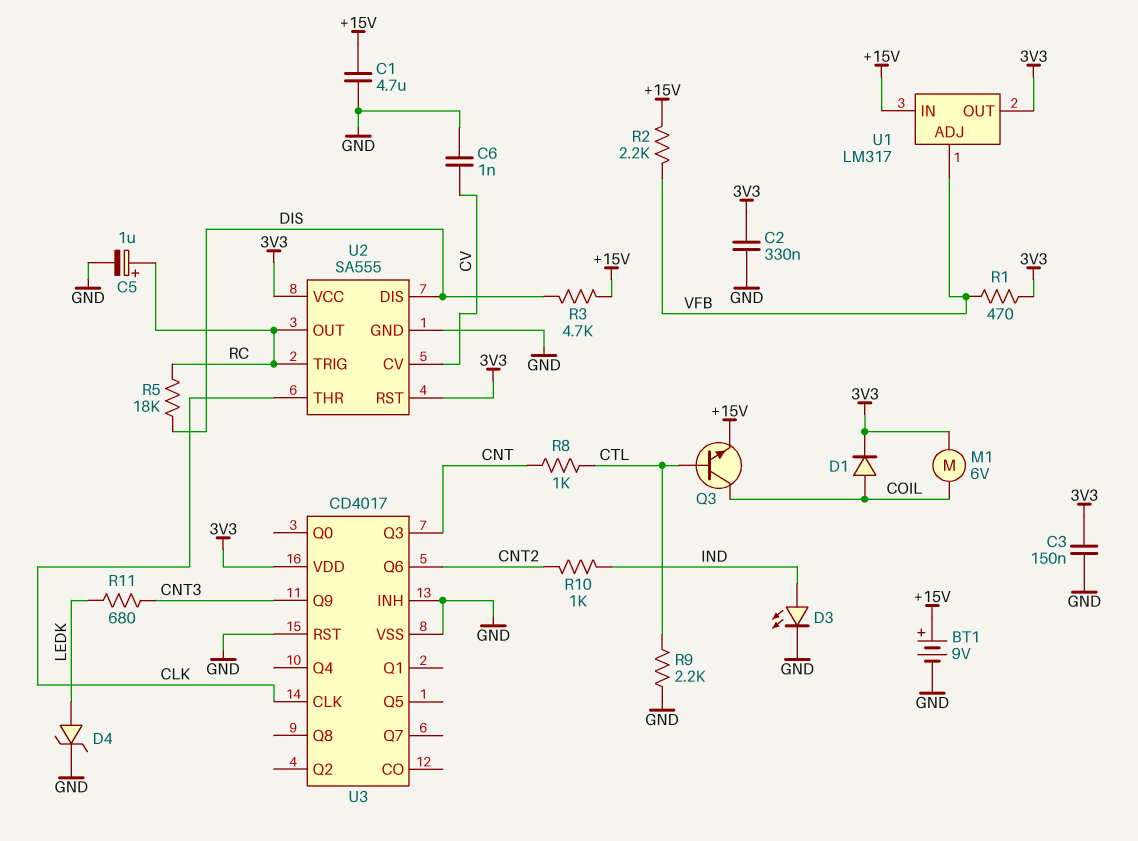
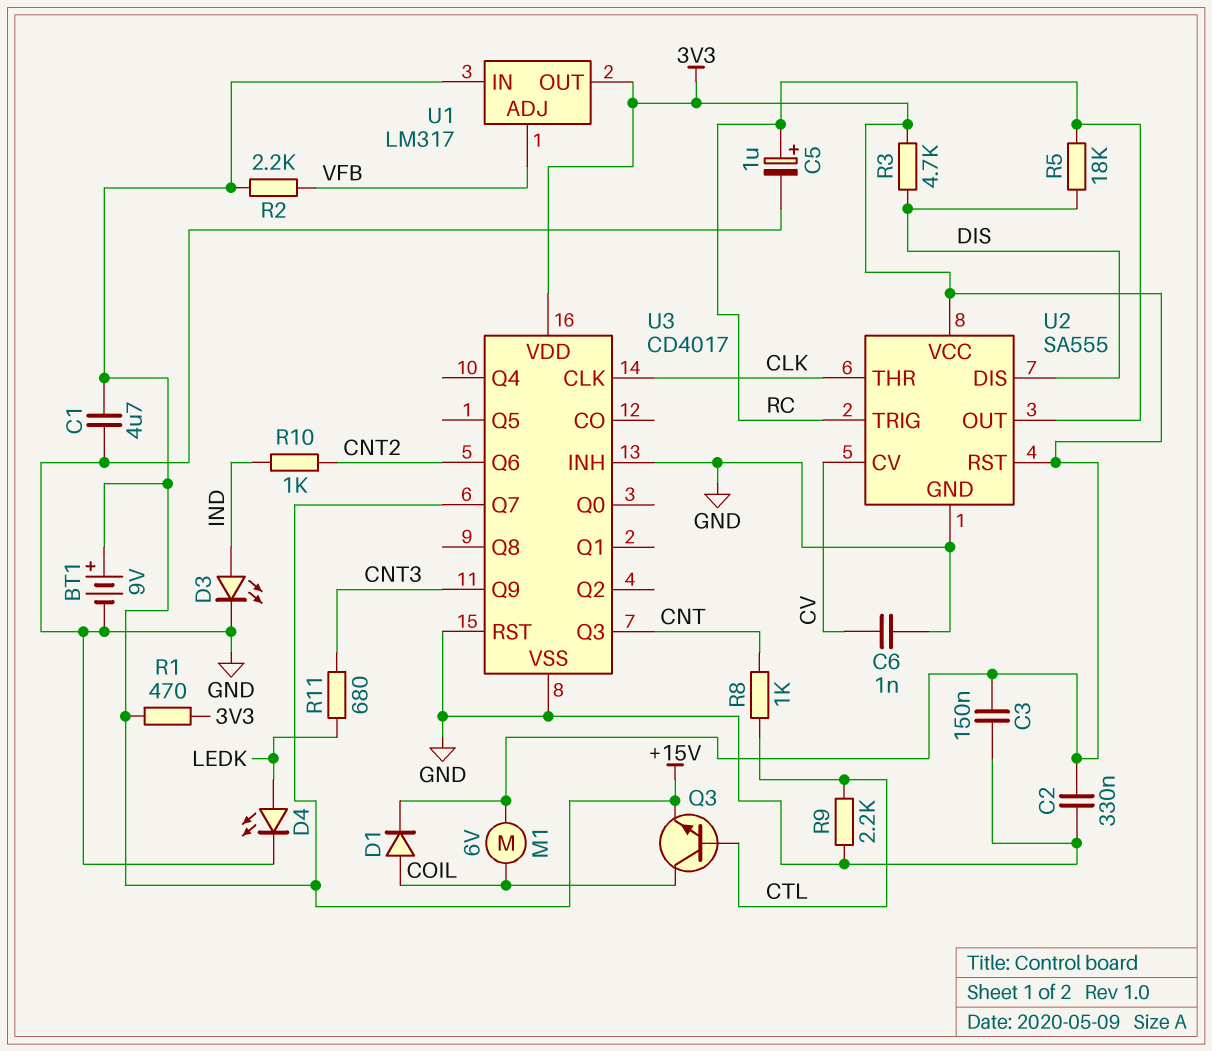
D4: zener (A LEDK, K GND) -> LED (A LEDK, K GND)
R1: 470 (3V3, VFB) -> 470 (+15V, 3V3)
R3: 4.7k (+15V, DIS) -> 4.7k (3V3, DIS)
U3 pin Q7: none -> +15V

